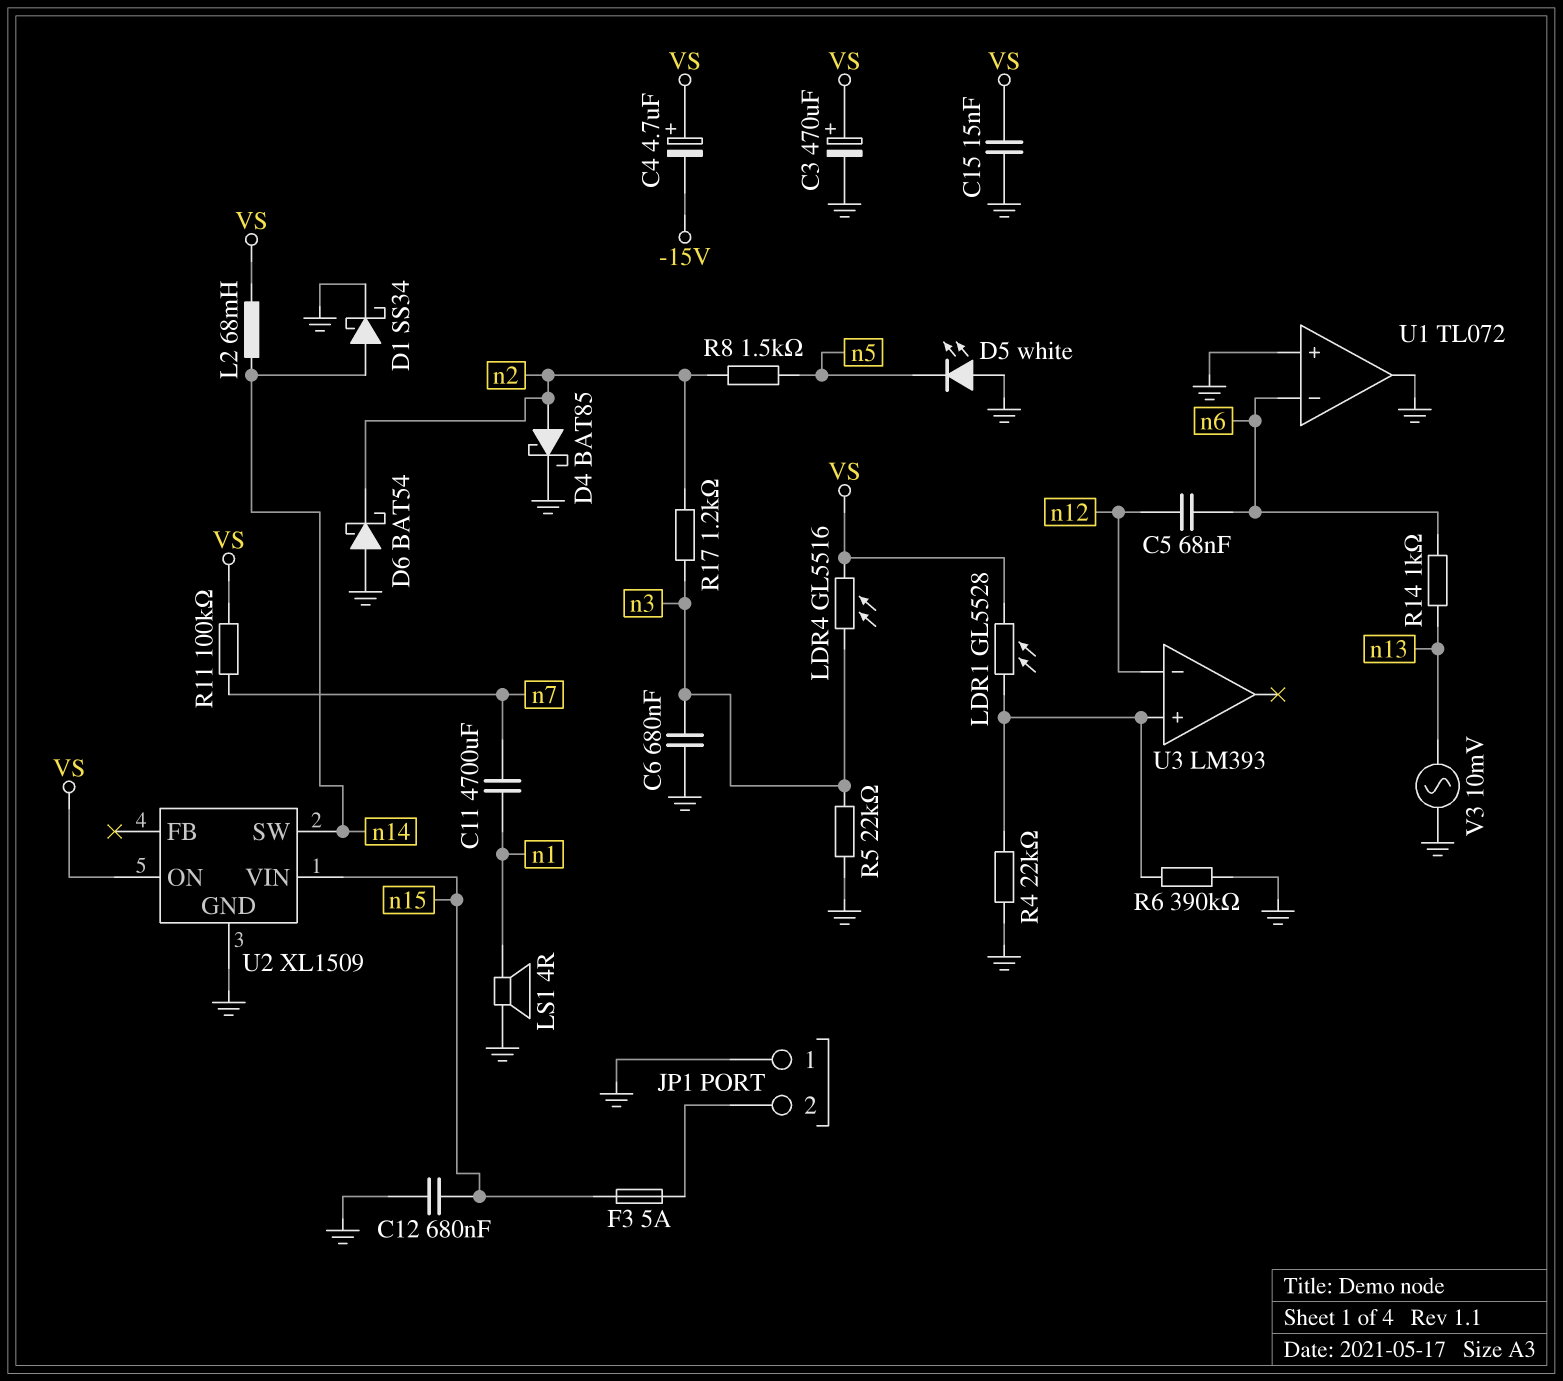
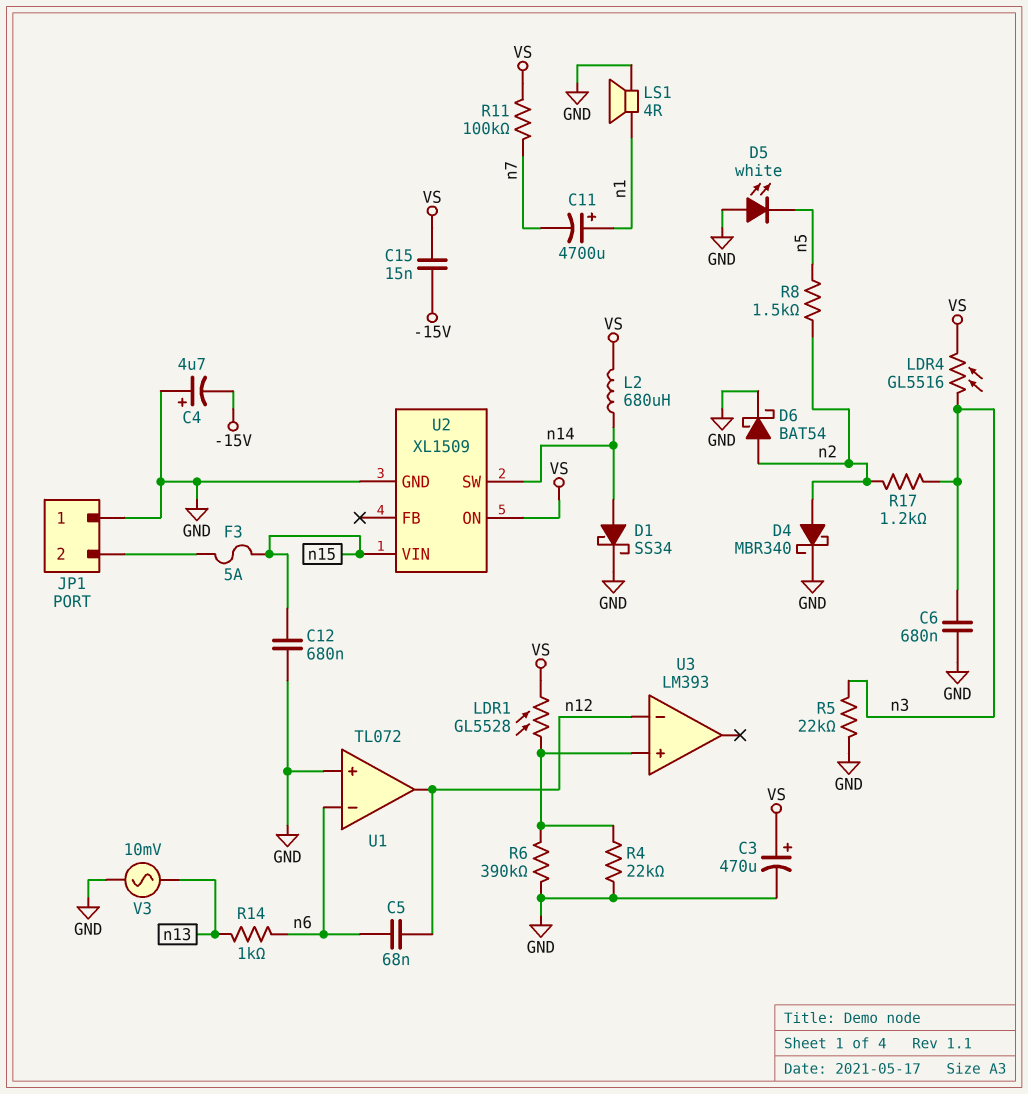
C4: 4.7uF (plus VS, minus -15V) -> 4.7uF (plus GND, minus -15V)
C11: 4700uF (n1, n7) -> 4700uF (plus n1, minus n7)
C15: 15nF (GND, VS) -> 15nF (-15V, VS)
D4: schottky BAT85 (A n2, K GND) -> schottky MBR340 (A n2, K GND)
D6: schottky BAT54 (A GND, K n2) -> schottky BAT54 (A n2, K GND)
L2: 68mH (VS, n14) -> 680uH (VS, n14)
U1 pin out: GND -> n12

